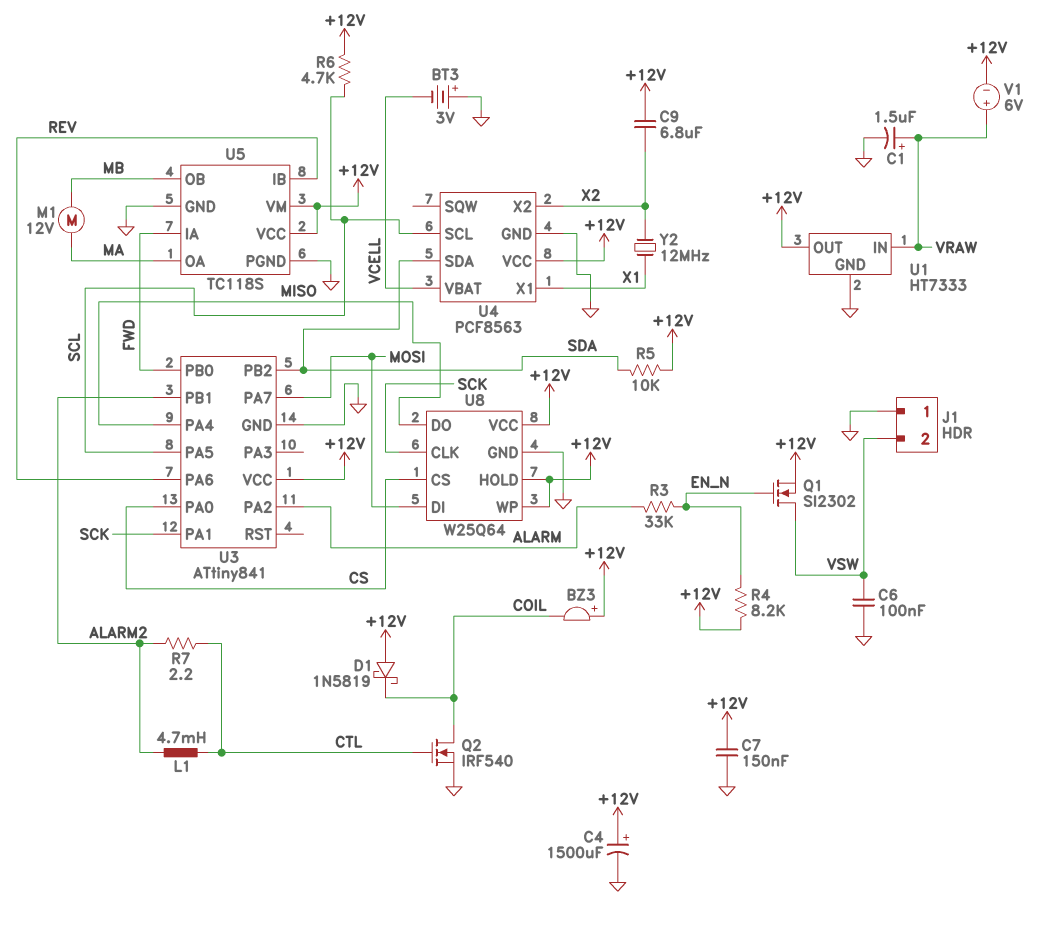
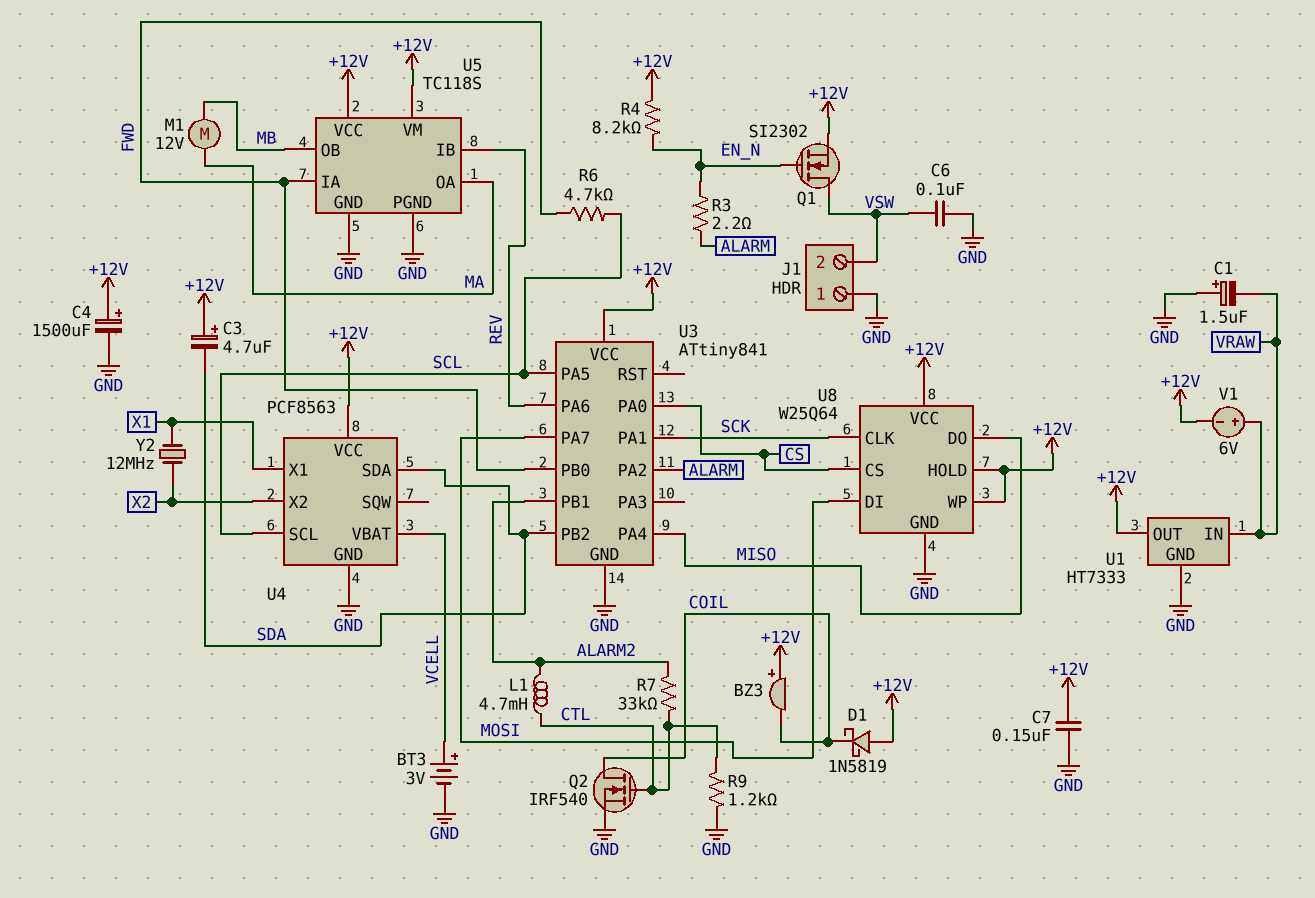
BT3: 3V (plus GND, minus VCELL) -> 3V (plus VCELL, minus GND)
C1: 1.5uF (plus VRAW, minus GND) -> 1.5uF (plus GND, minus VRAW)
C3: none -> 4.7uF (plus +12V, minus SDA)
C9: 6.8uF (+12V, X2) -> none
R3: 33k (ALARM, EN_N) -> 2.2 (ALARM, EN_N)
R5: 10k (+12V, SDA) -> none
R6: 4.7k (+12V, SCL) -> 4.7k (FWD, SCL)
R7: 2.2 (ALARM2, CTL) -> 33k (ALARM2, CTL)
R9: none -> 1.2k (CTL, GND)

